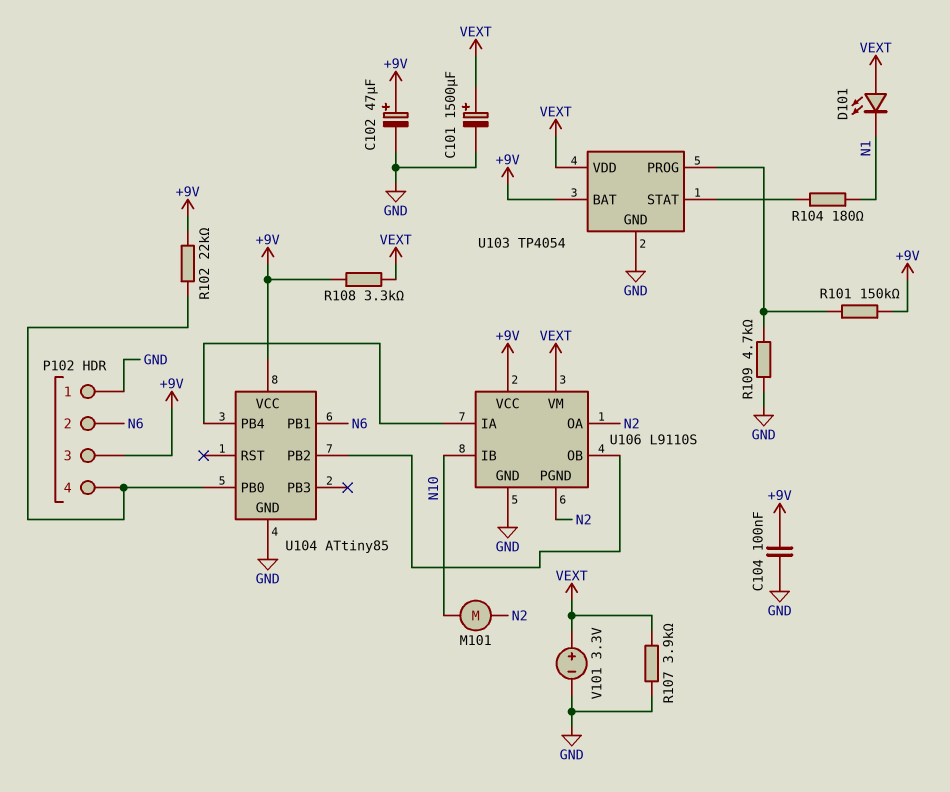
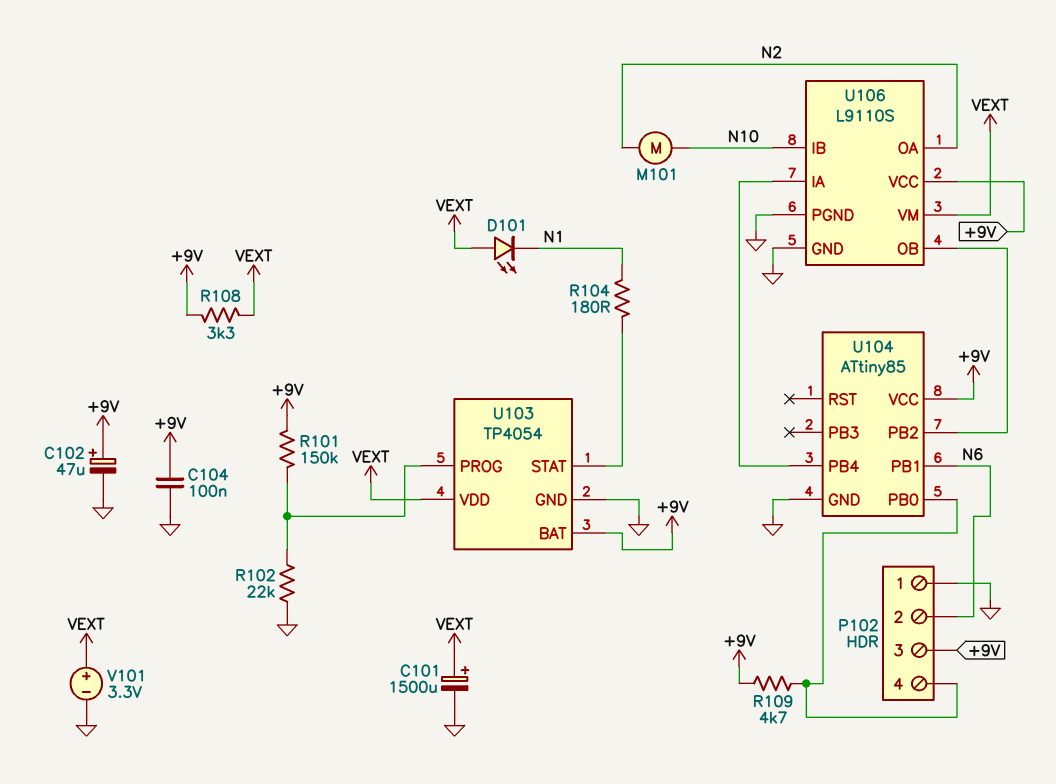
R102: 22k (+9V, P102/4) -> 22k (GND, U103/PROG)
R107: 3.9k (GND, VEXT) -> none
R109: 4.7k (GND, U103/PROG) -> 4.7k (+9V, P102/4)
U106 pin PGND: N2 -> GND

